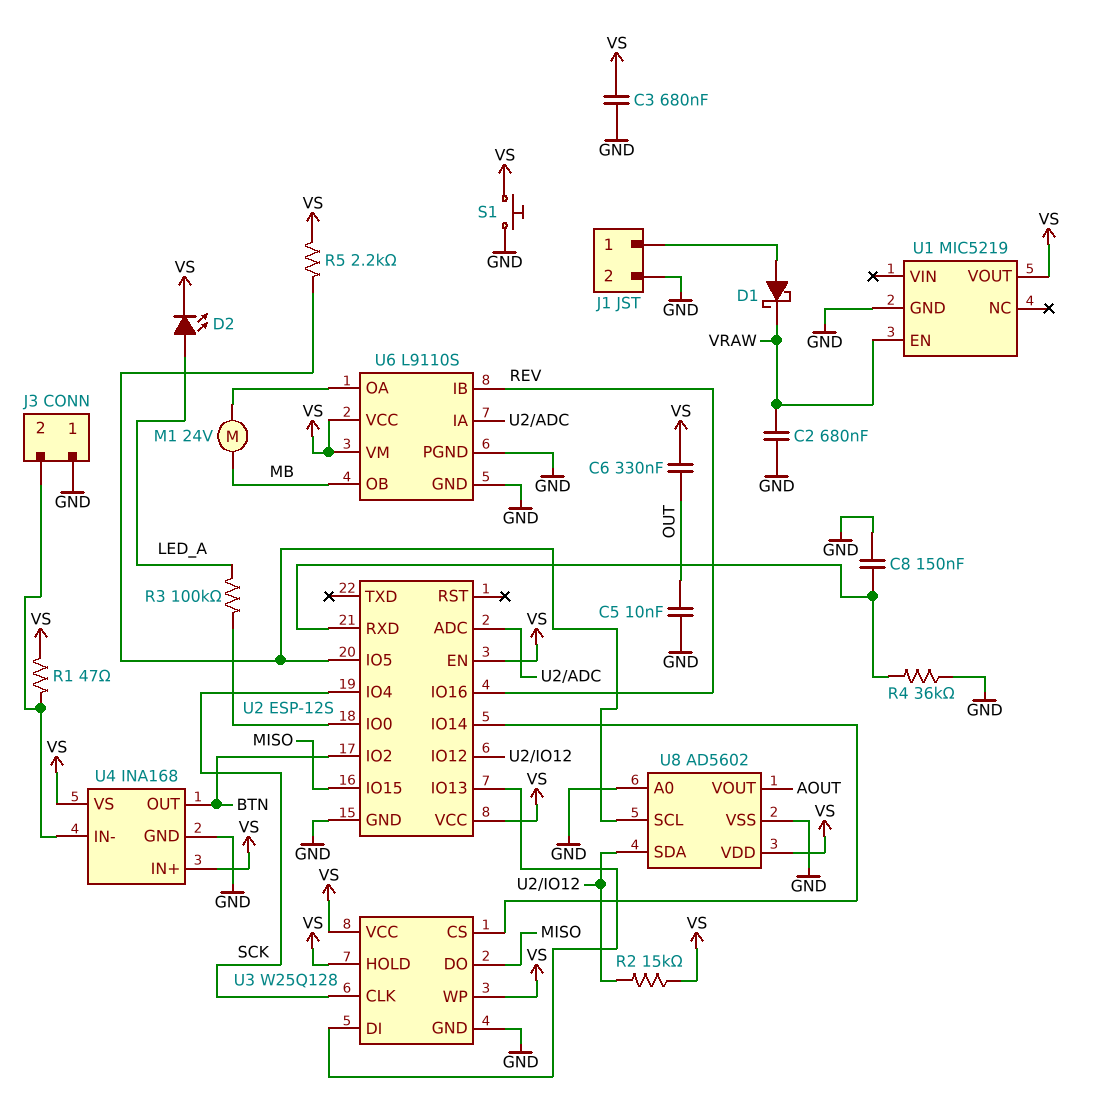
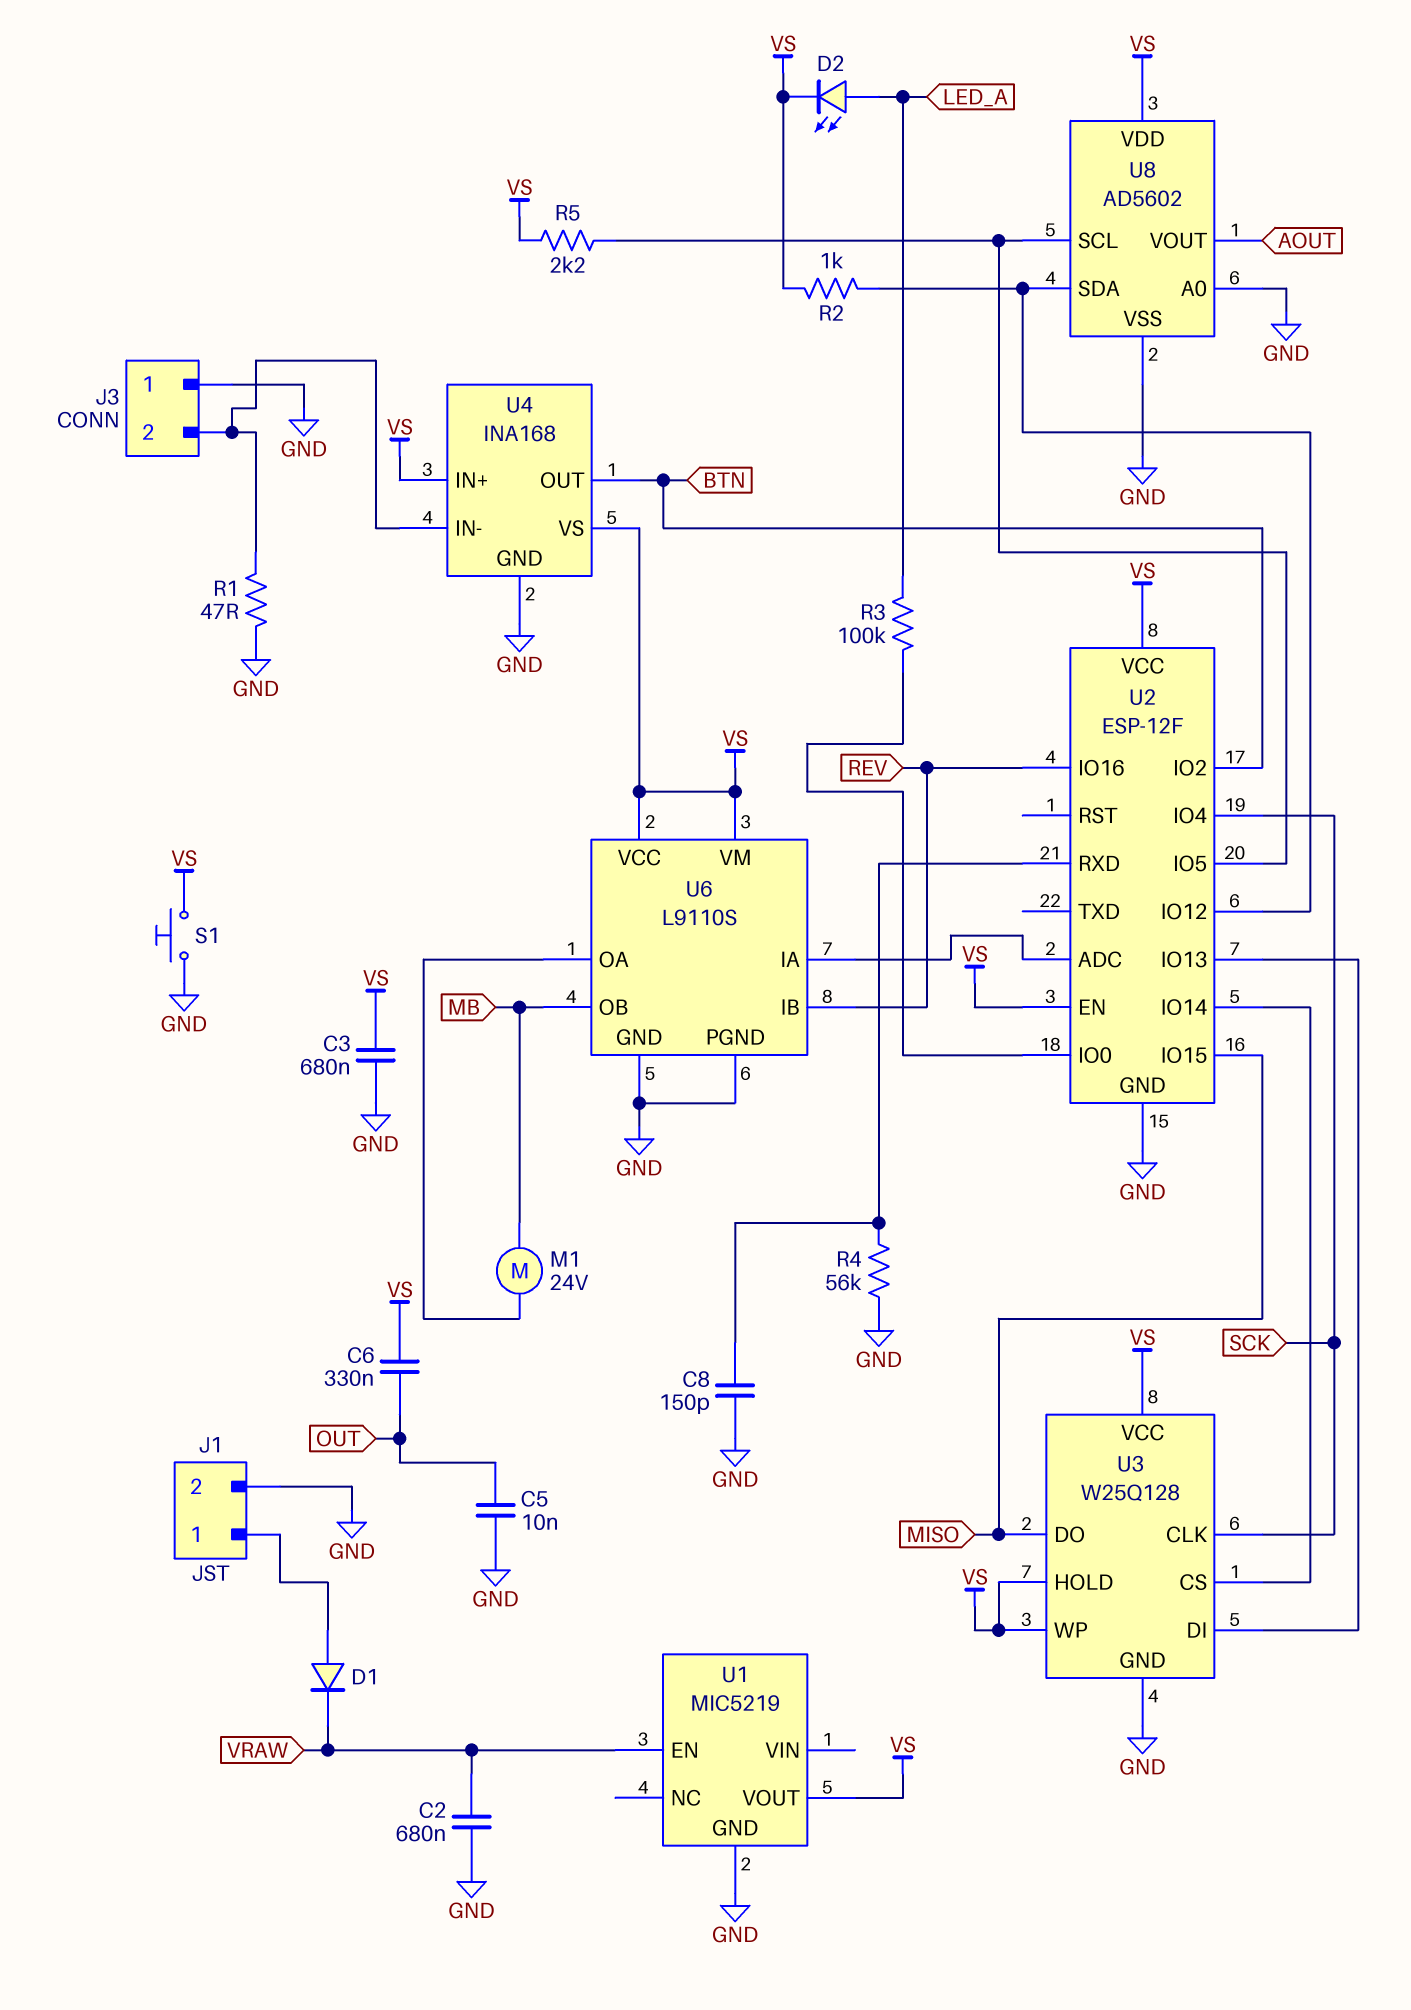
C8: 150nF (GND, U2/RXD) -> 150pF (GND, U2/RXD)
D1: schottky (A J1/1, K VRAW) -> diode (A J1/1, K VRAW)
R1: 47 (J3/2, VS) -> 47 (GND, J3/2)
R2: 15k (U2/IO12, VS) -> 1k (U2/IO12, VS)
R4: 36k (GND, U2/RXD) -> 56k (GND, U2/RXD)
U2: ESP-12S -> ESP-12F

